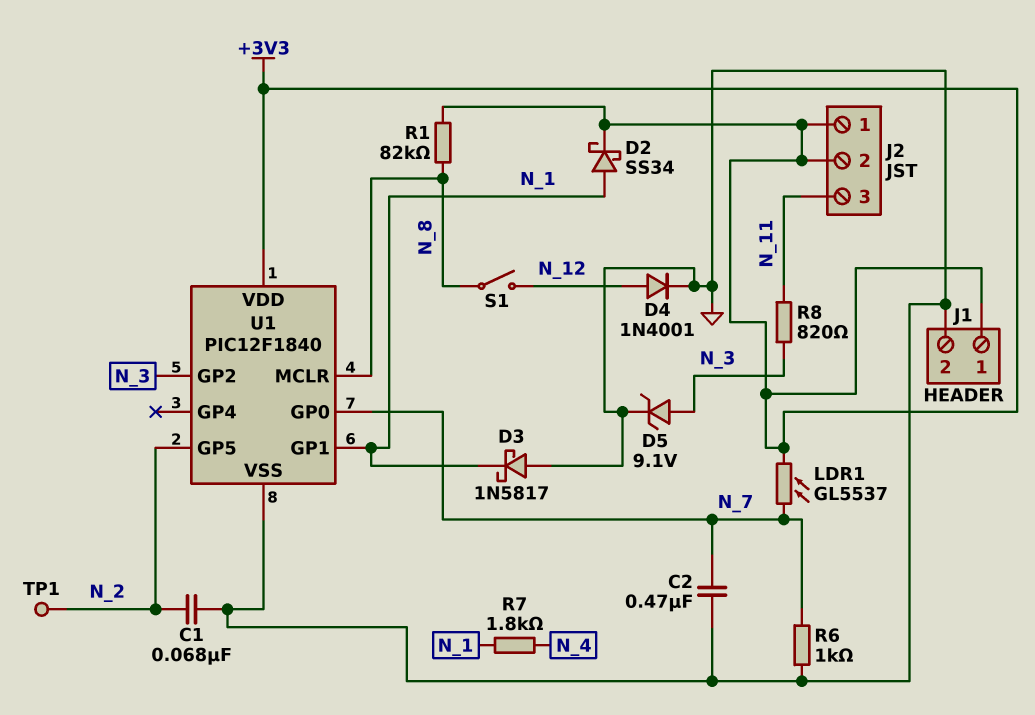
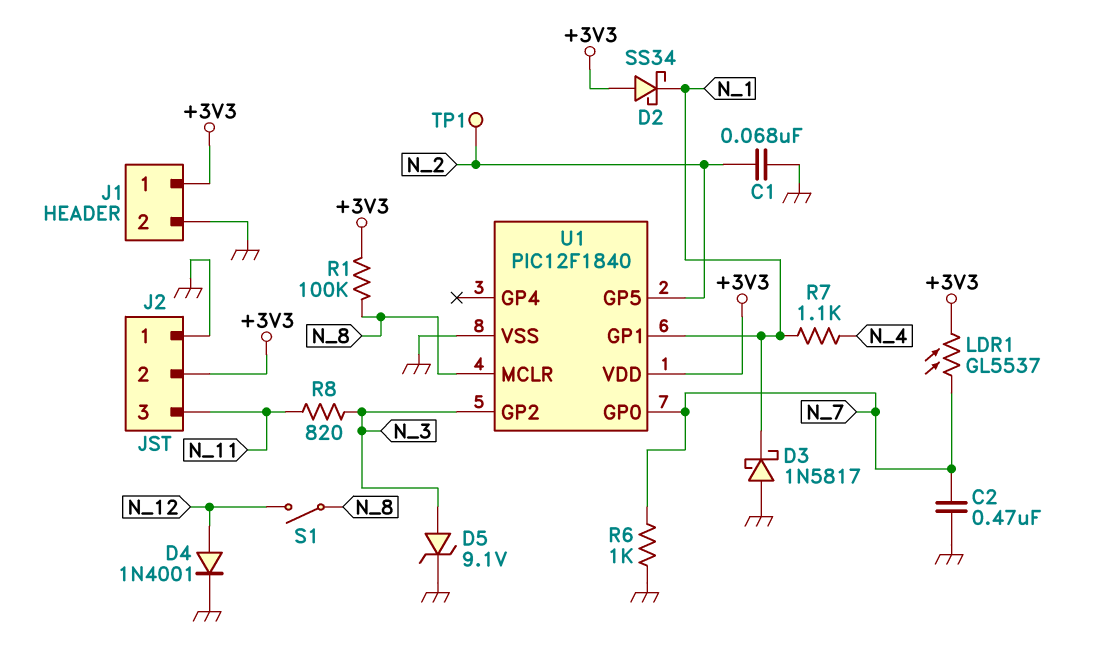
D2: schottky SS34 (A N_1, K +3V3) -> schottky SS34 (A +3V3, K N_1)
J2 pin 1: +3V3 -> GND
R1: 82k (+3V3, N_8) -> 100k (+3V3, N_8)
R7: 1.8k (N_1, N_4) -> 1.1k (N_1, N_4)

